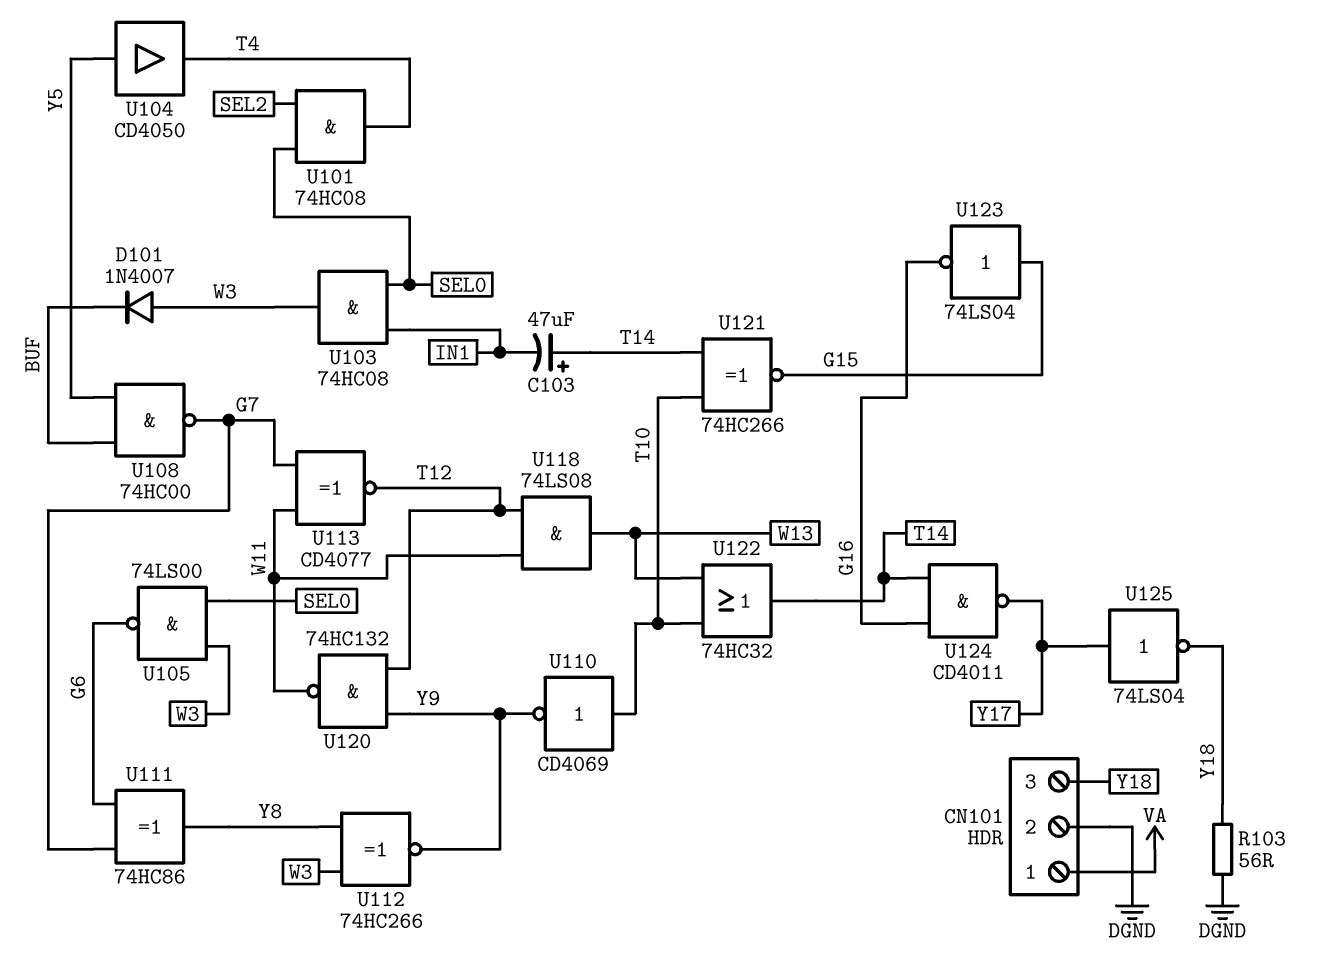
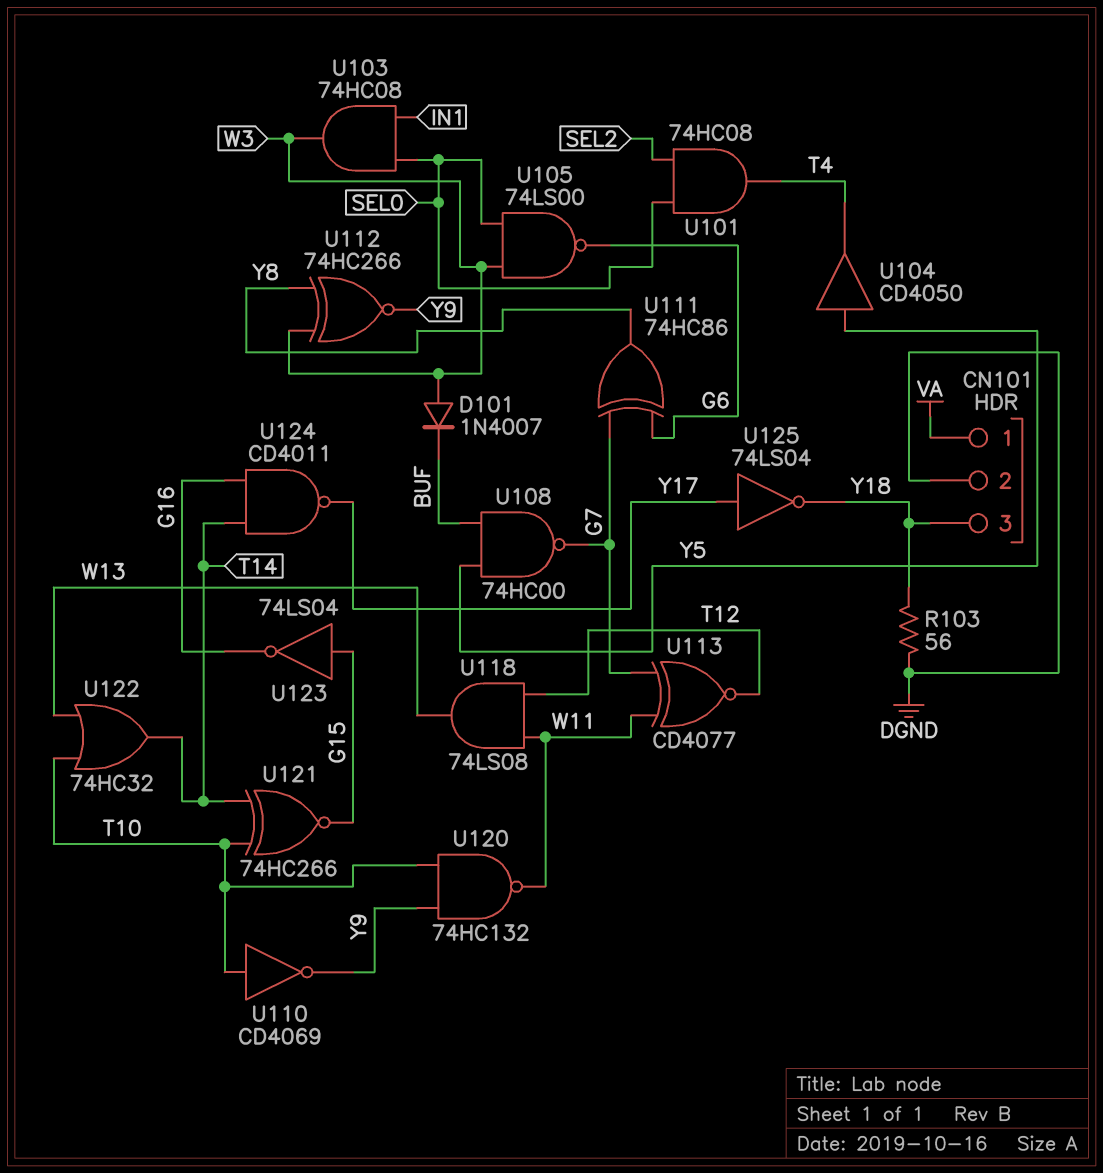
C103: 47uF (plus T14, minus IN1) -> none
U120: NAND 74HC132 (in T12, in Y9, out W11) -> NAND 74HC132 (in T10, in Y9, out W11)

